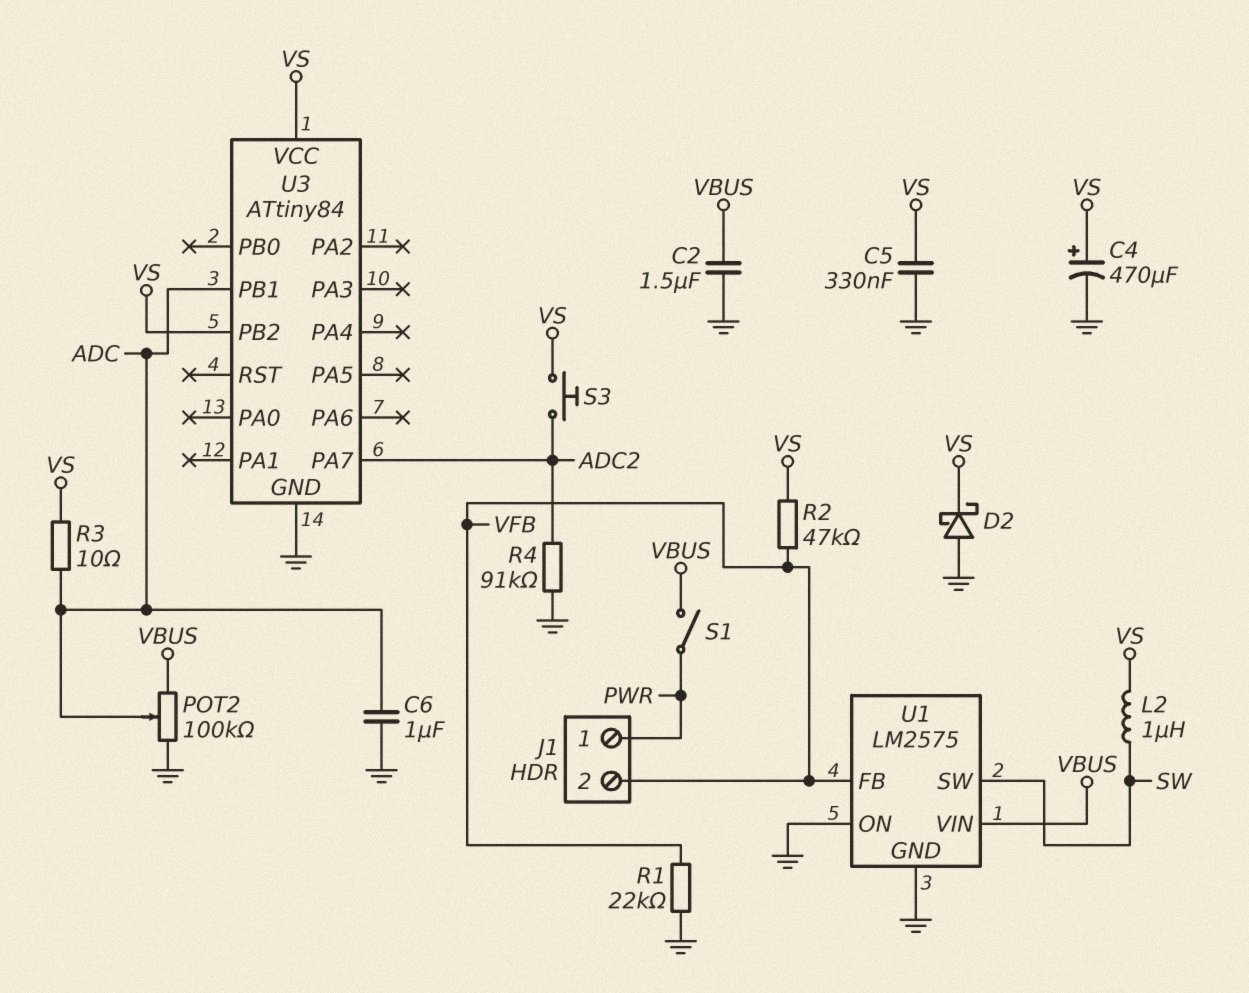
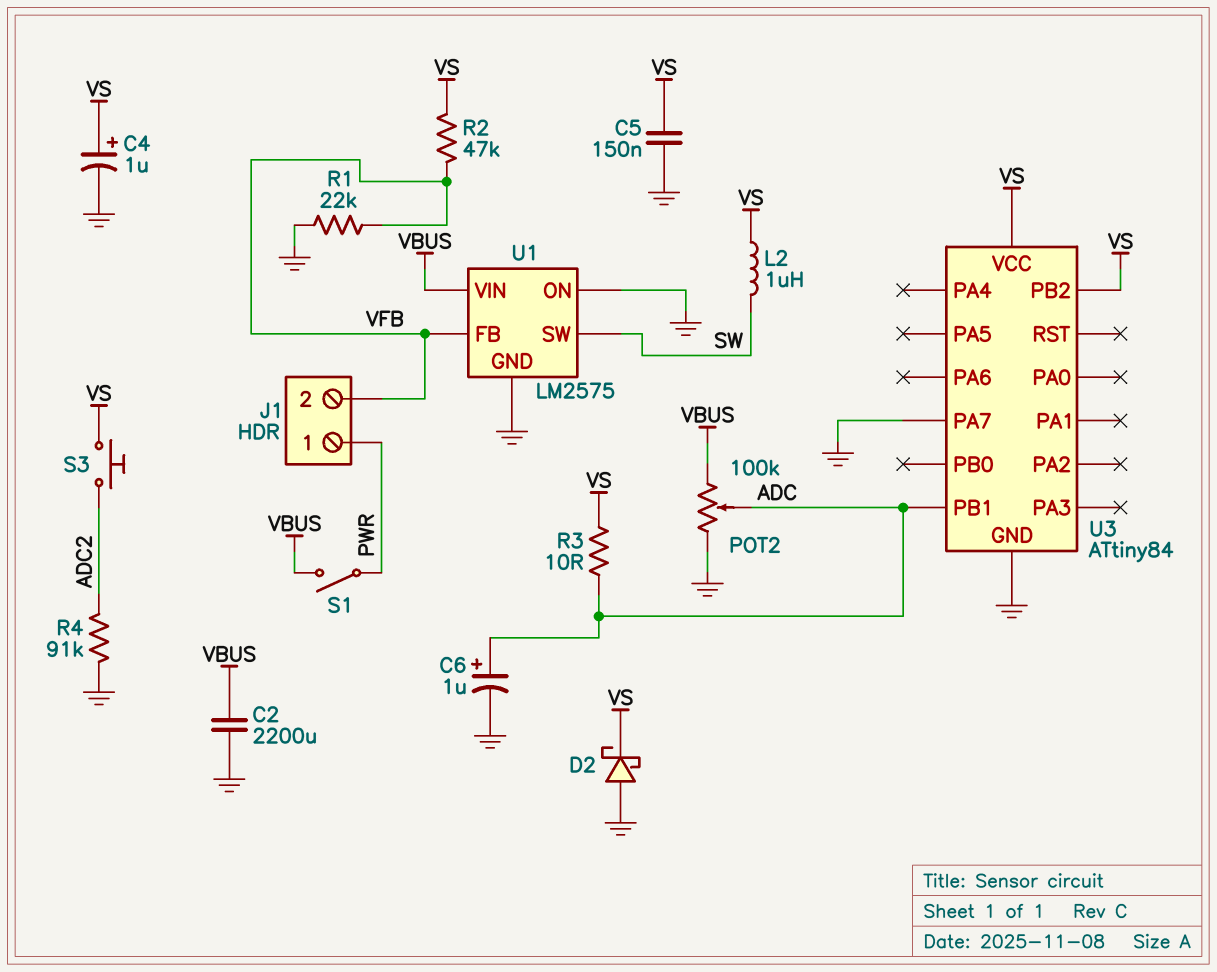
C2: 1.5uF (GND, VBUS) -> 2200uF (GND, VBUS)
C4: 470uF (plus VS, minus GND) -> 1uF (plus VS, minus GND)
C5: 330nF (GND, VS) -> 150nF (GND, VS)
C6: 1uF (ADC, GND) -> 1uF (plus ADC, minus GND)
U3 pin PA7: ADC2 -> GND

